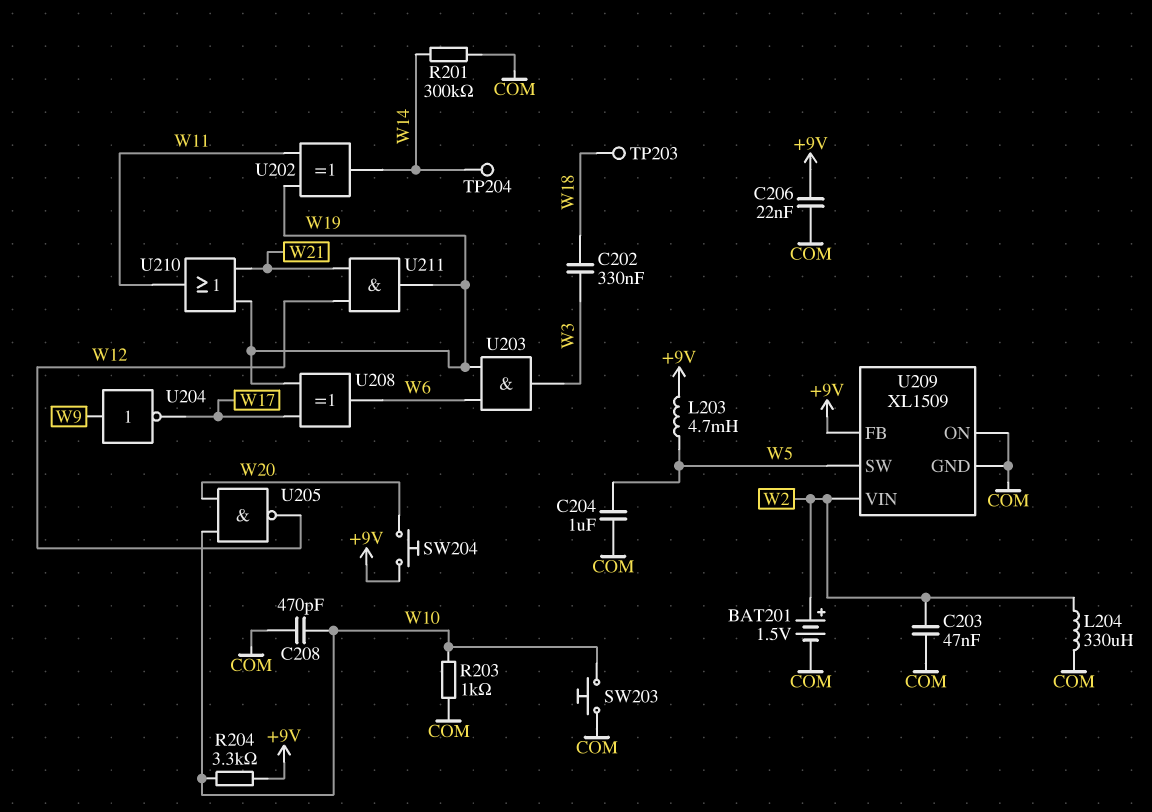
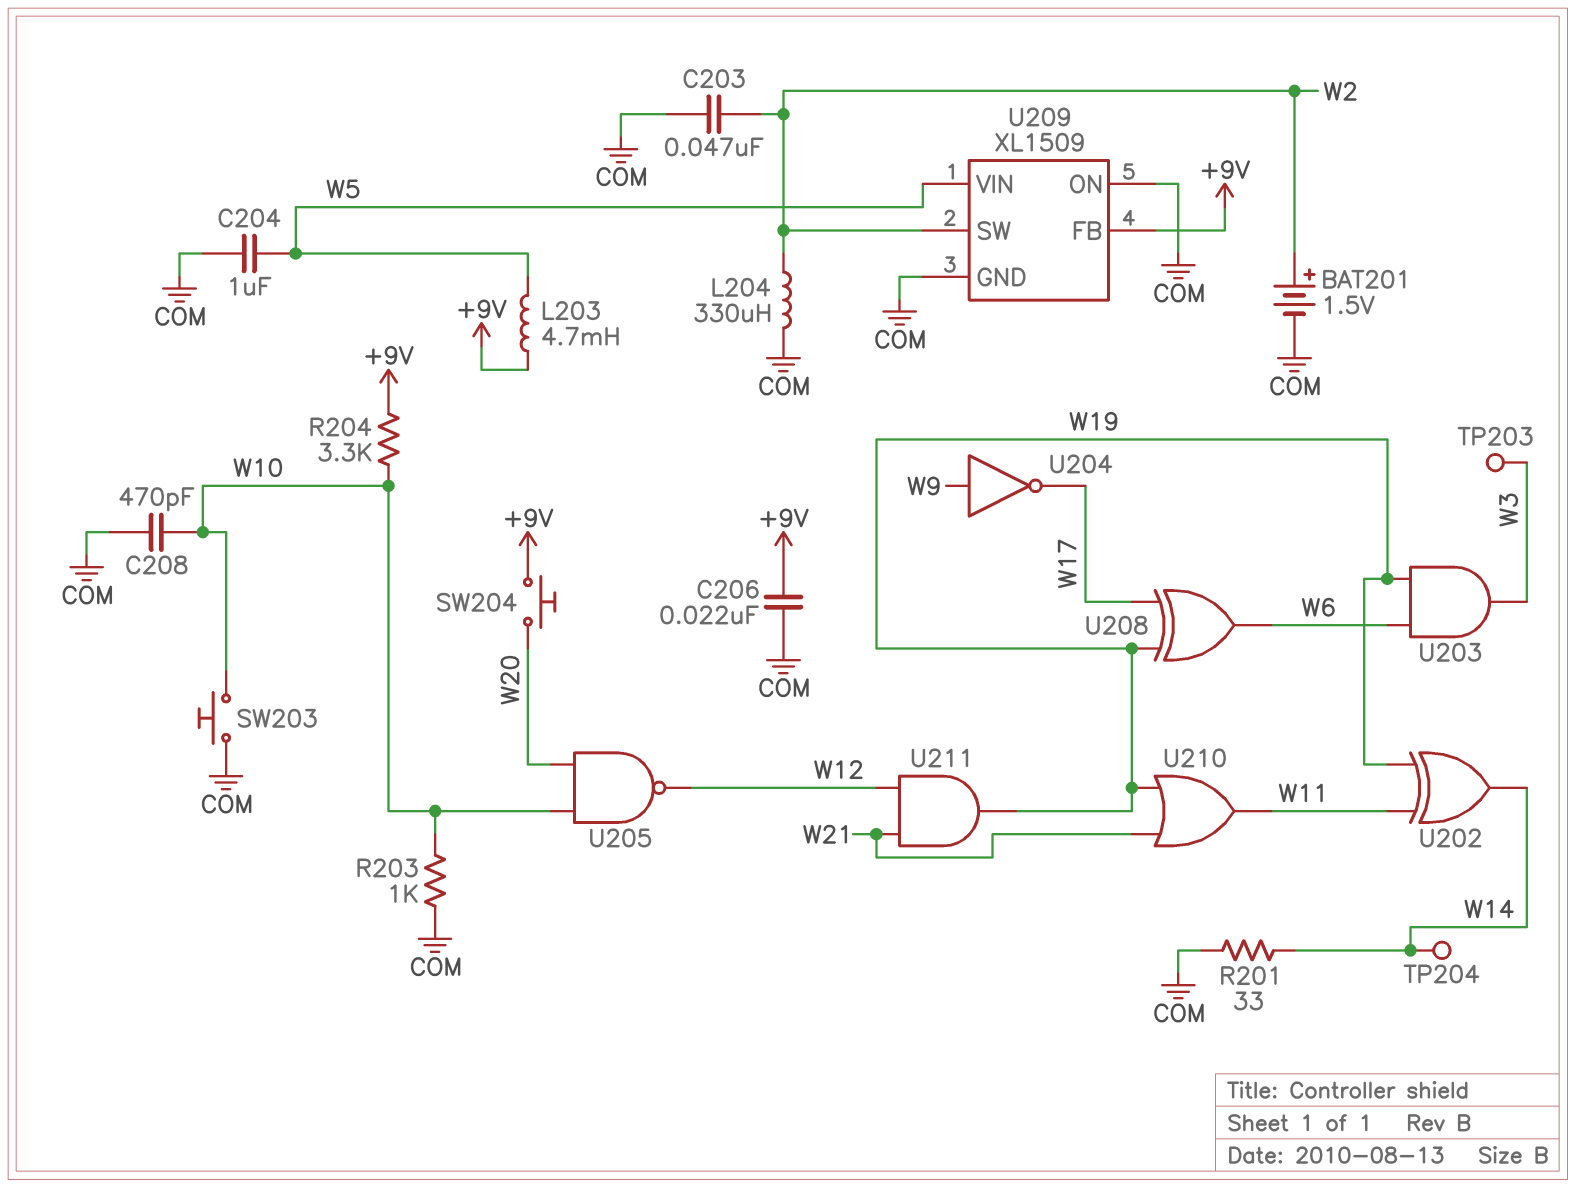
C202: 330nF (W3, W18) -> none
R201: 300k (COM, W14) -> 33 (COM, W14)
TP203: test point (W18) -> test point (W3)
U209 pin SW: W5 -> W2
U209 pin VIN: W2 -> W5

